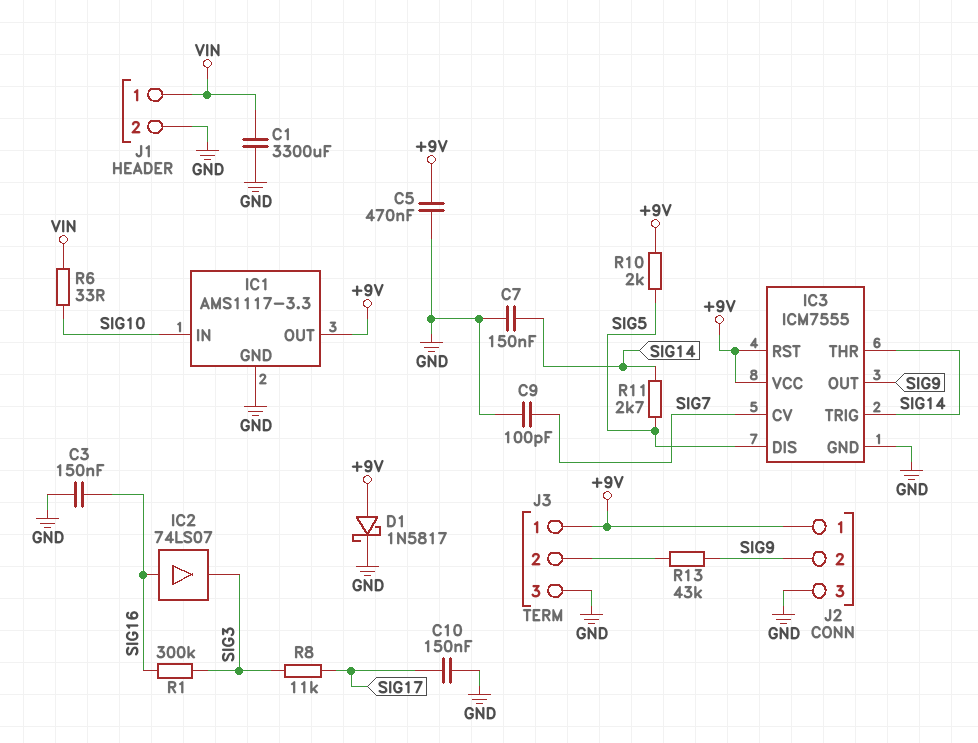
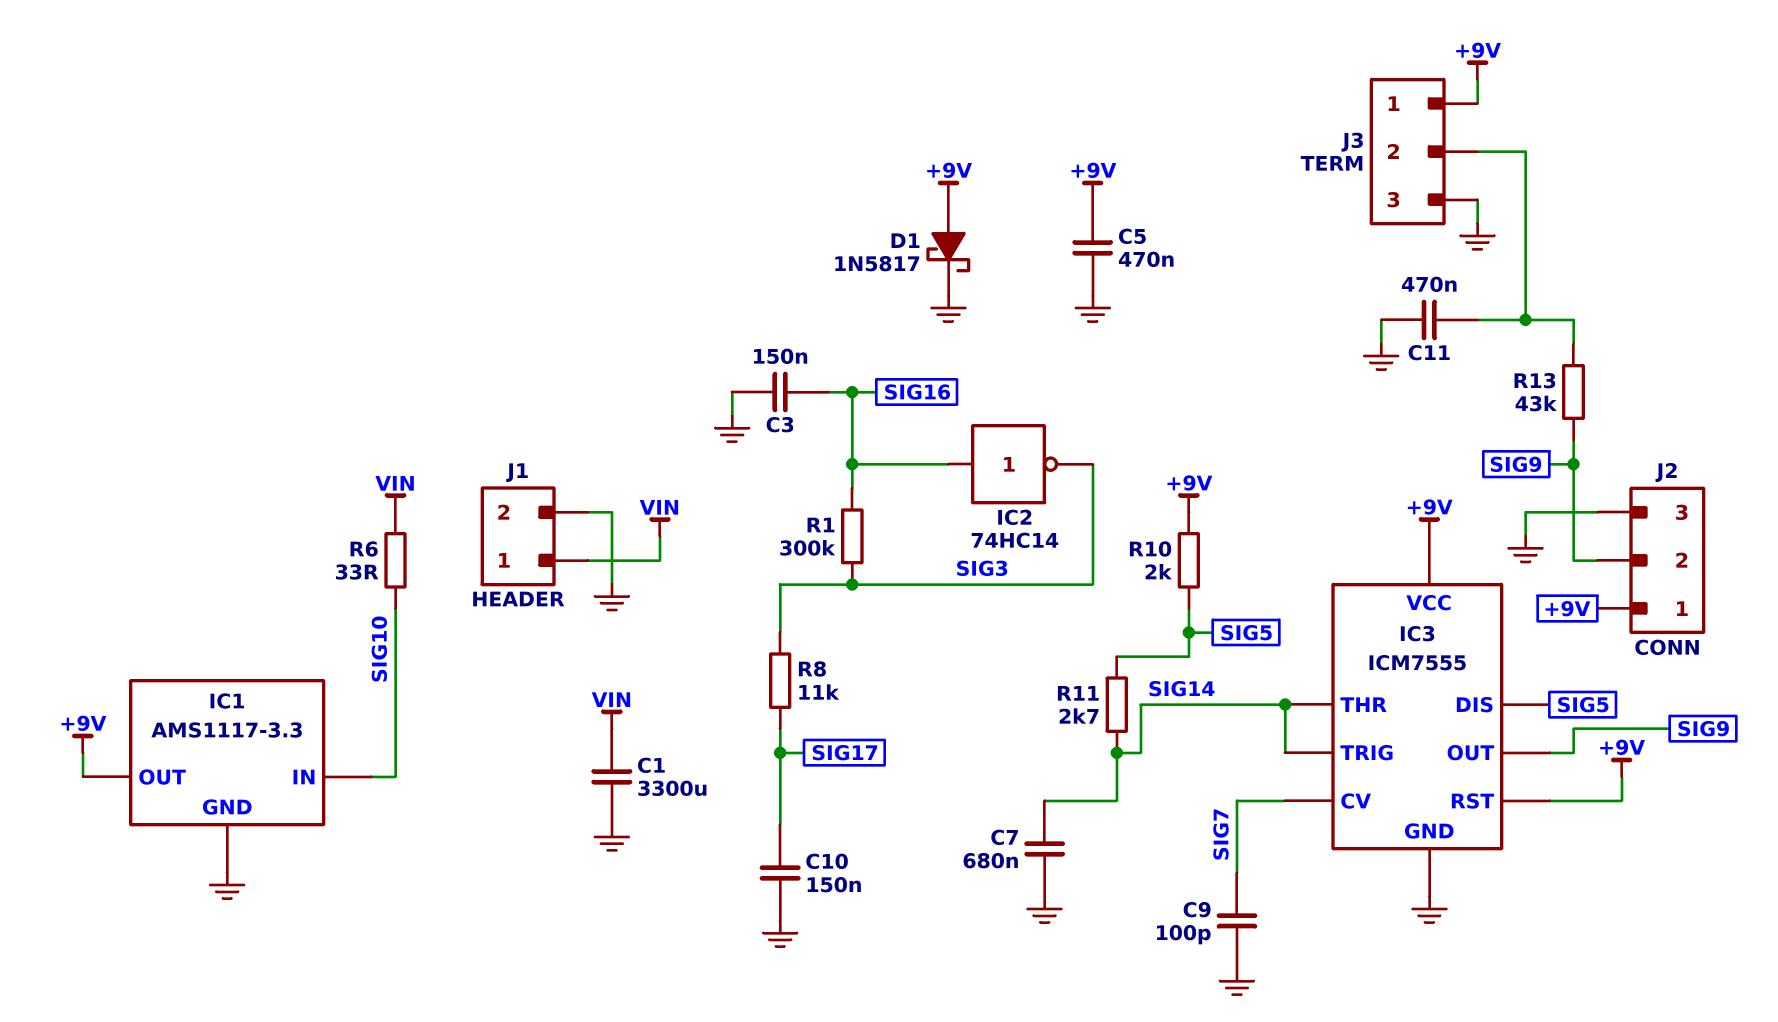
C7: 150nF (GND, SIG14) -> 680nF (GND, SIG14)
C11: none -> 470nF (GND, J3/2)
IC2: buffer 74LS07 (in SIG16, out SIG3) -> NOT 74HC14 (in SIG16, out SIG3)

